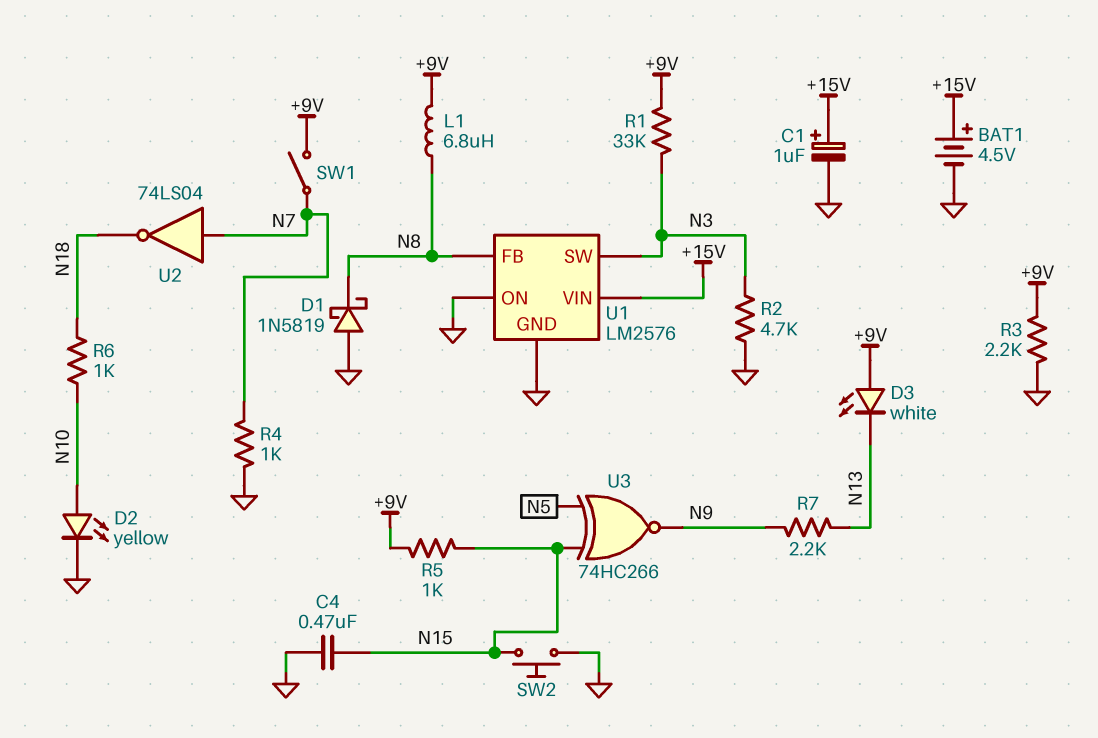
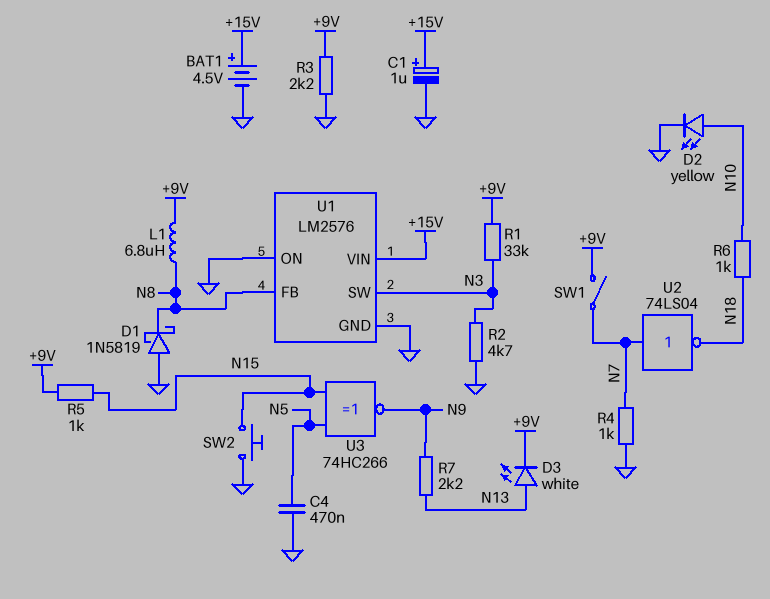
C4: 470nF (GND, N15) -> 470nF (GND, N5)
D3: LED white (A +9V, K N13) -> LED white (A N13, K +9V)

